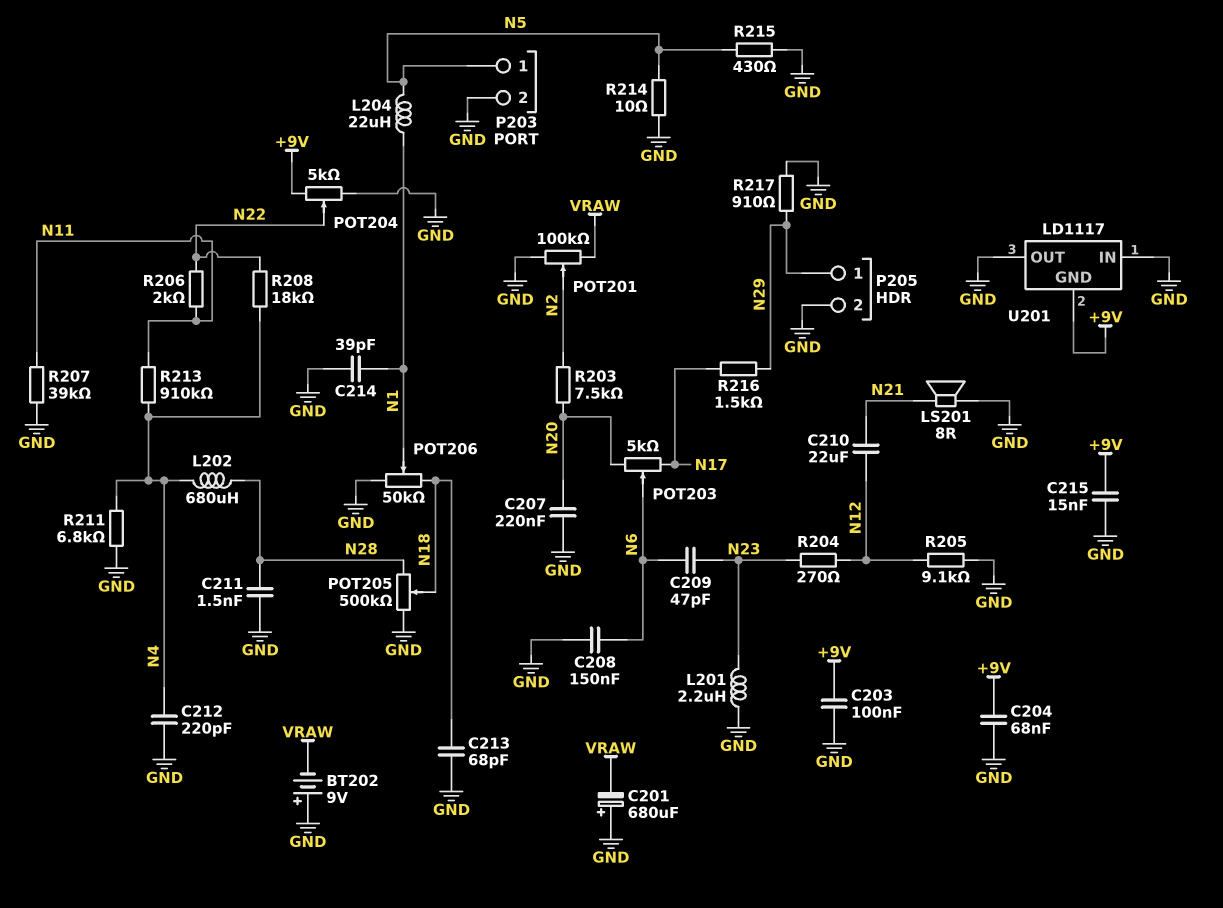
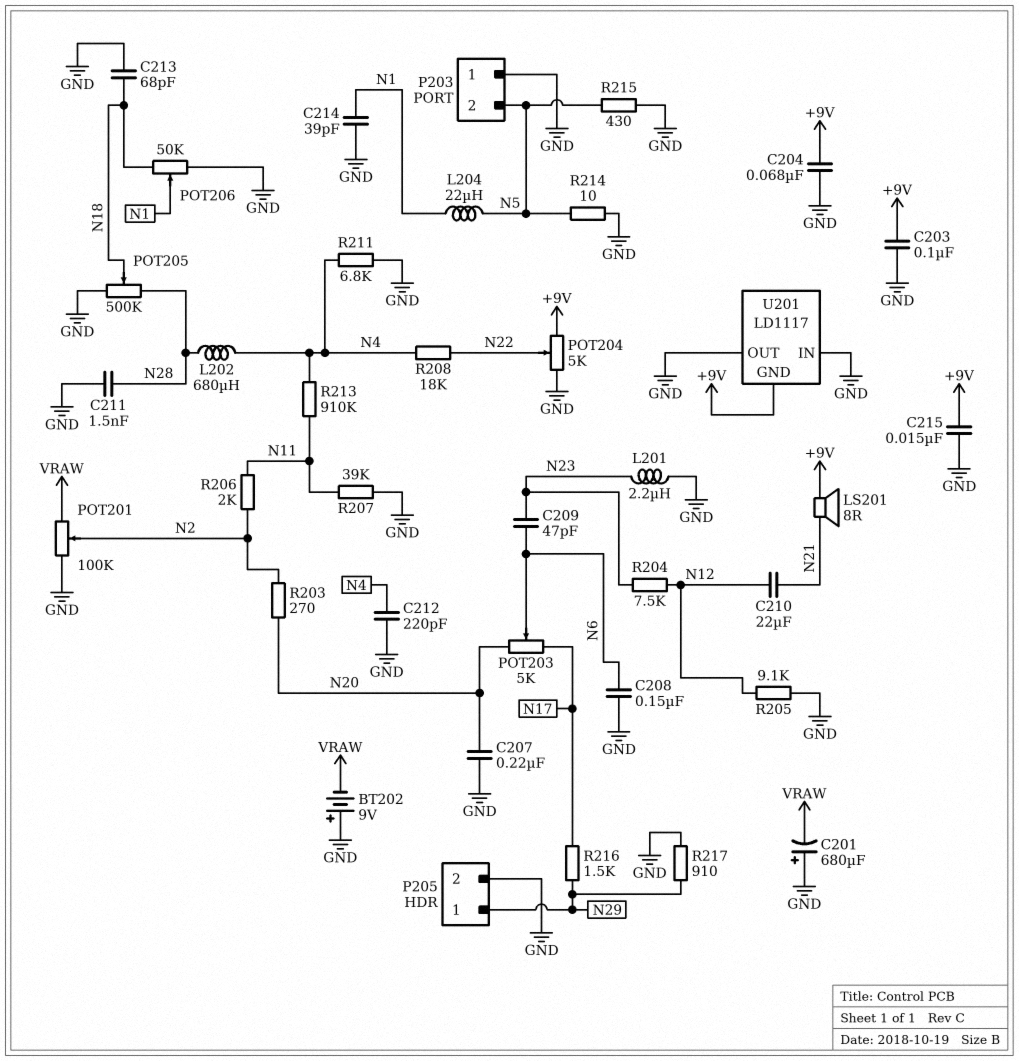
LS201: speaker 8R (GND, N21) -> speaker 8R (+9V, N21)
P203 pin 1: N5 -> GND
P203 pin 2: GND -> N5
R203: 7.5k (N2, N20) -> 270 (N2, N20)
R204: 270 (N12, N23) -> 7.5k (N12, N23)
R206: 2k (N11, N22) -> 2k (N2, N11)

